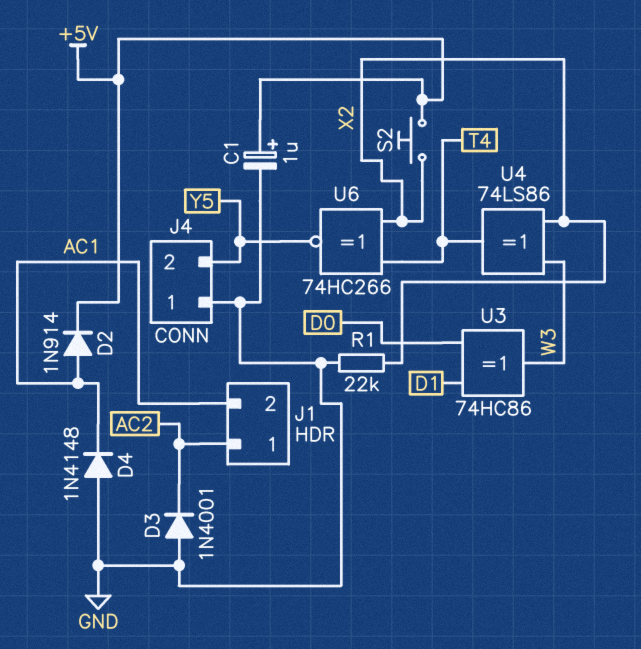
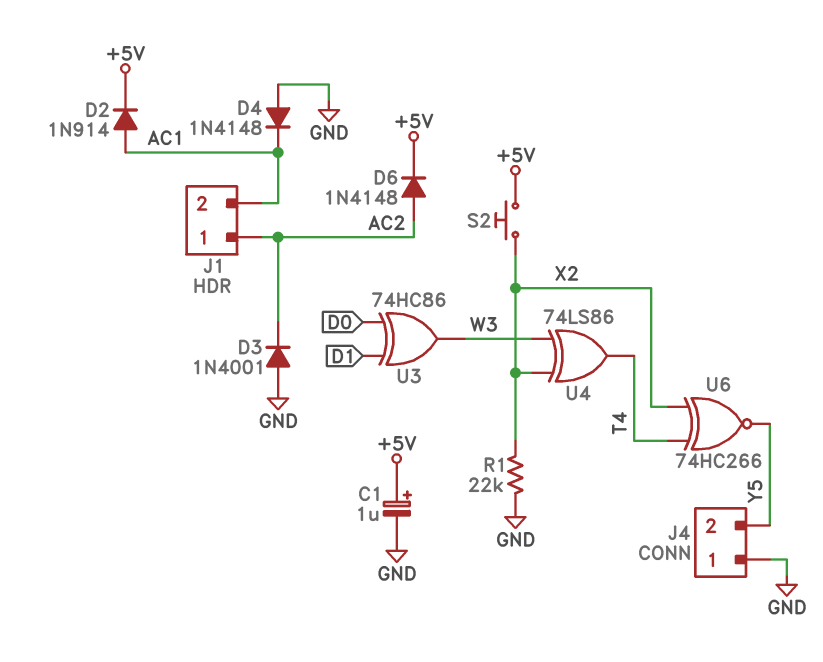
D6: none -> diode 1N4148 (A AC2, K +5V)

